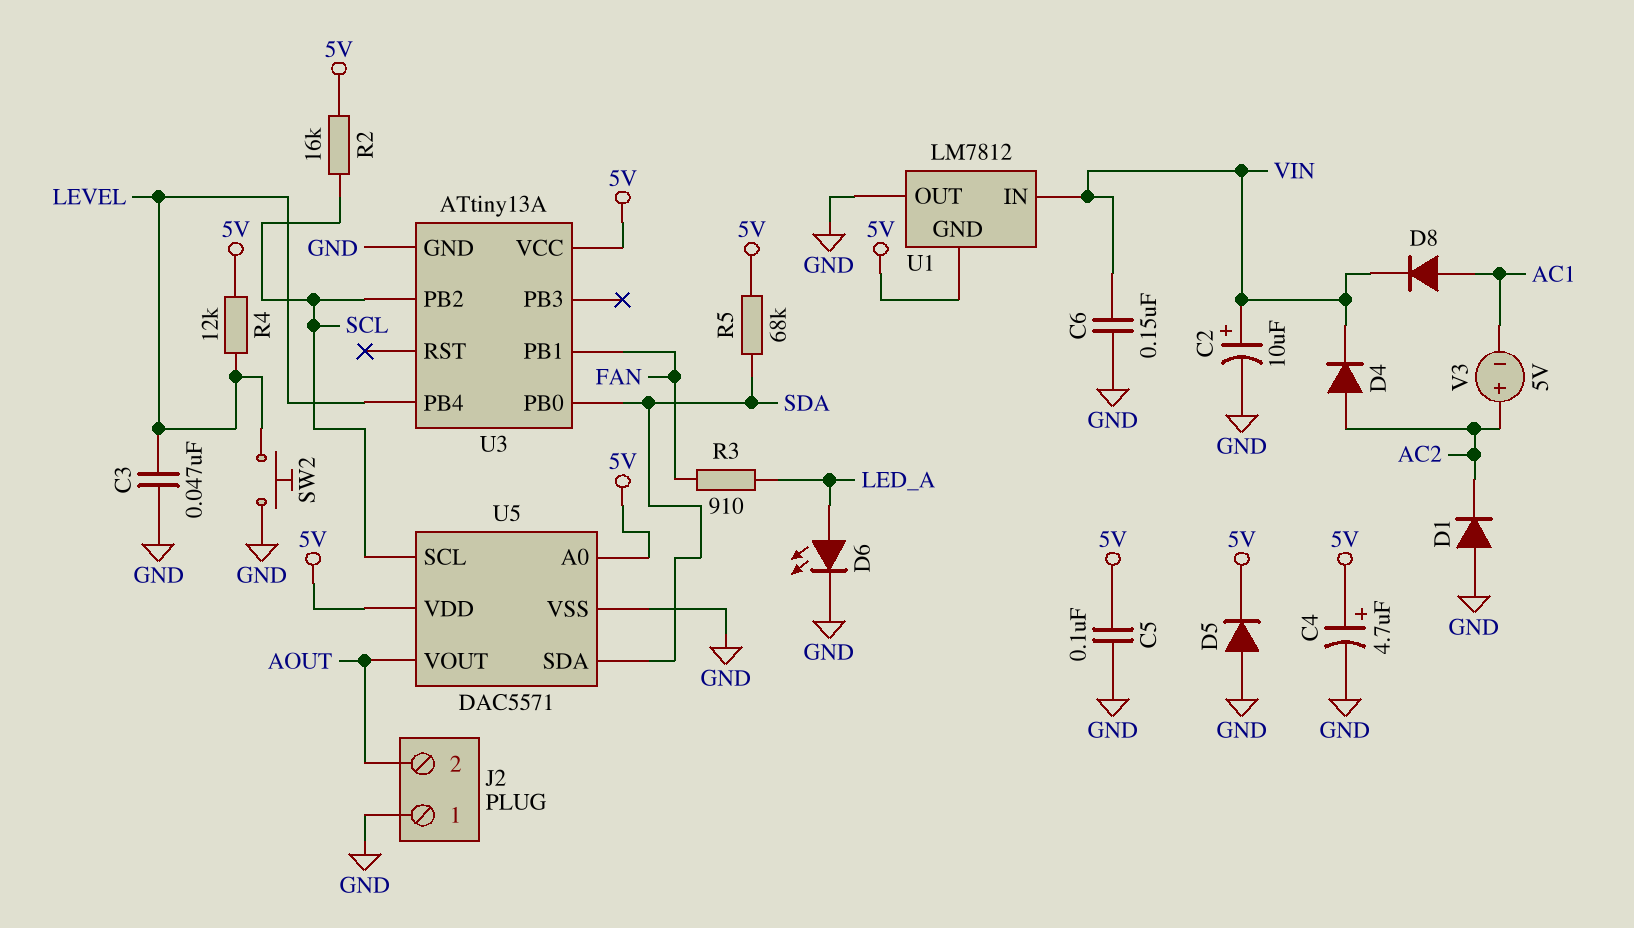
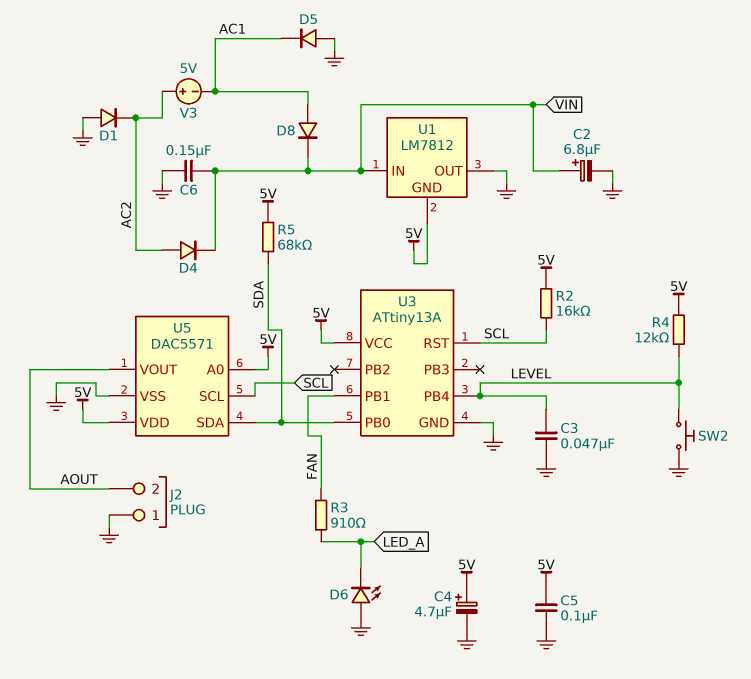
C2: 10uF (plus VIN, minus GND) -> 6.8uF (plus VIN, minus GND)
D5: diode (A GND, K 5V) -> diode (A GND, K AC1)
D6: LED (A LED_A, K GND) -> LED (A GND, K LED_A)
U3 pin PB2: SCL -> none
U3 pin RST: none -> SCL

